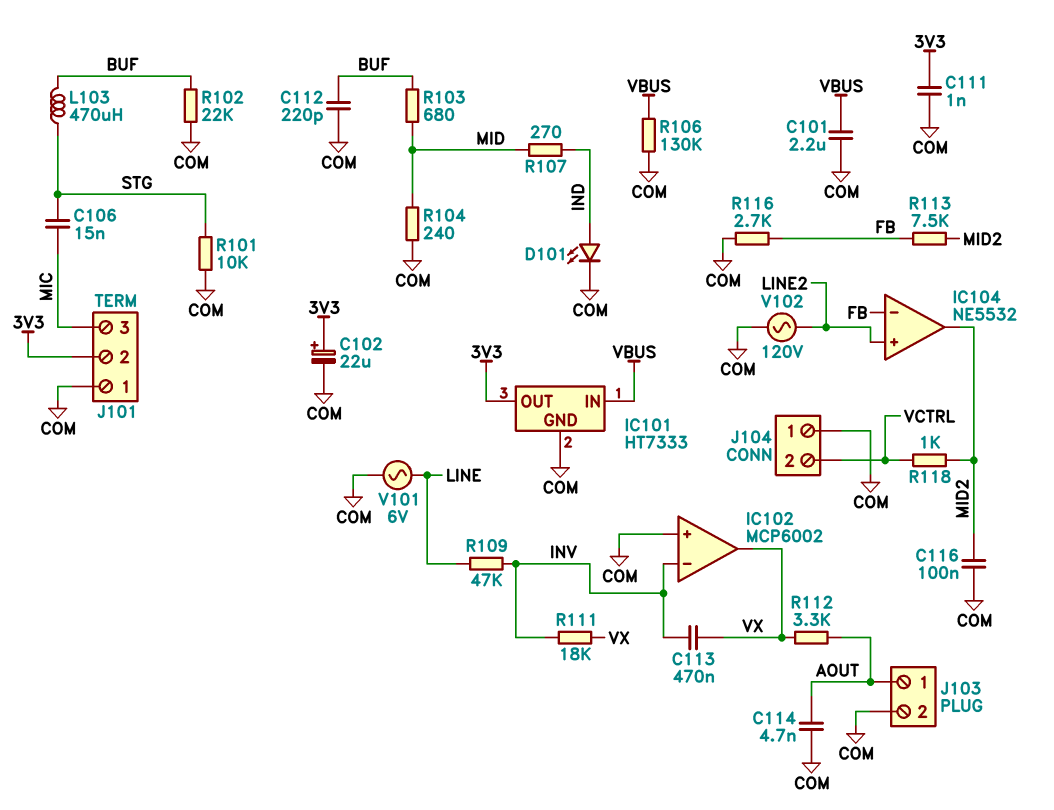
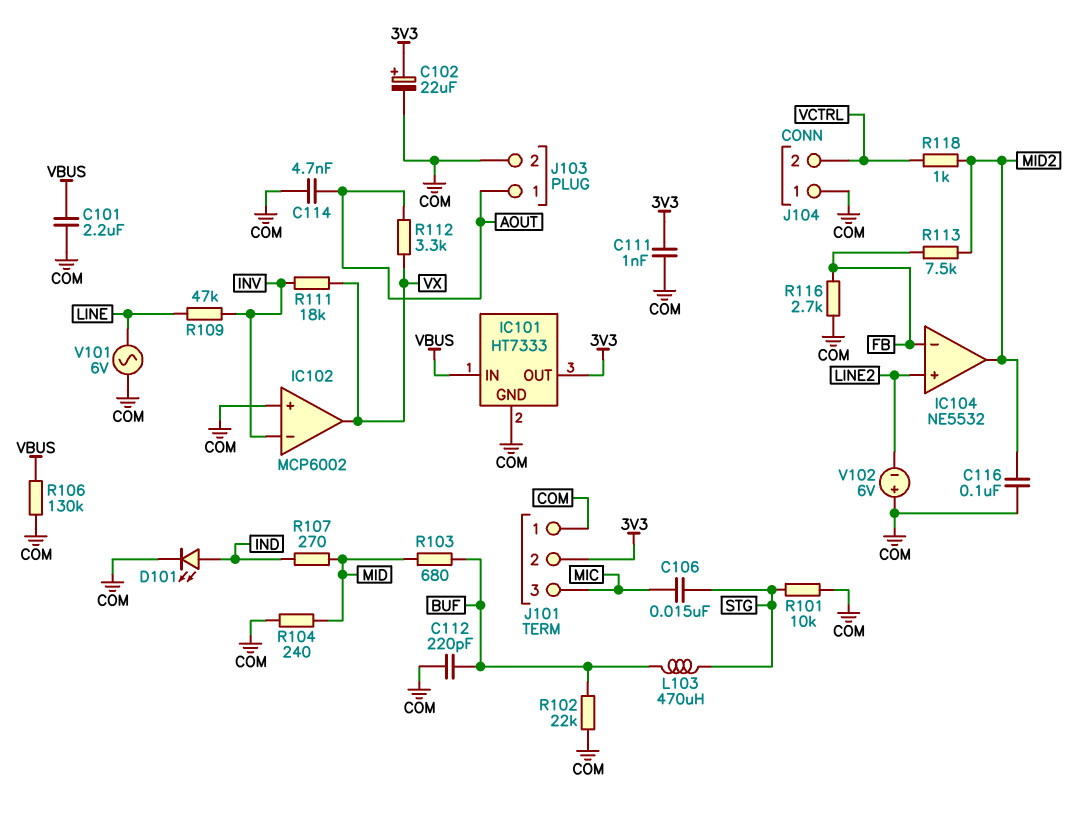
C113: 470nF (INV, VX) -> none
V102: AC 120V (COM, LINE2) -> 6V (plus COM, minus LINE2)

